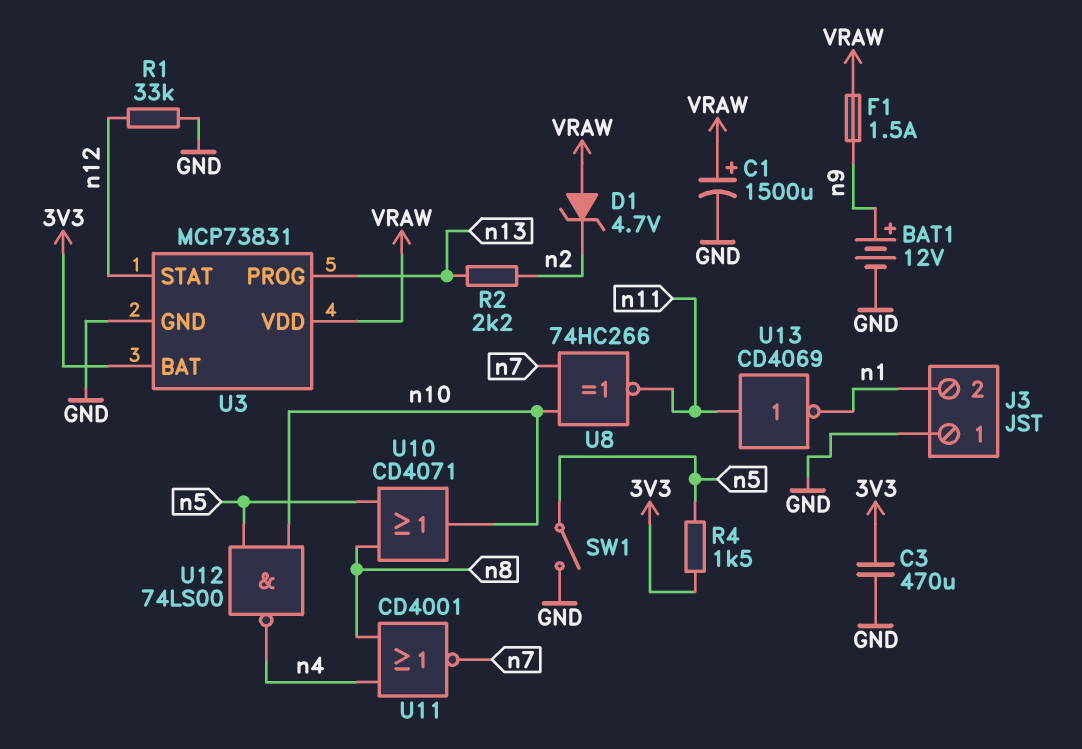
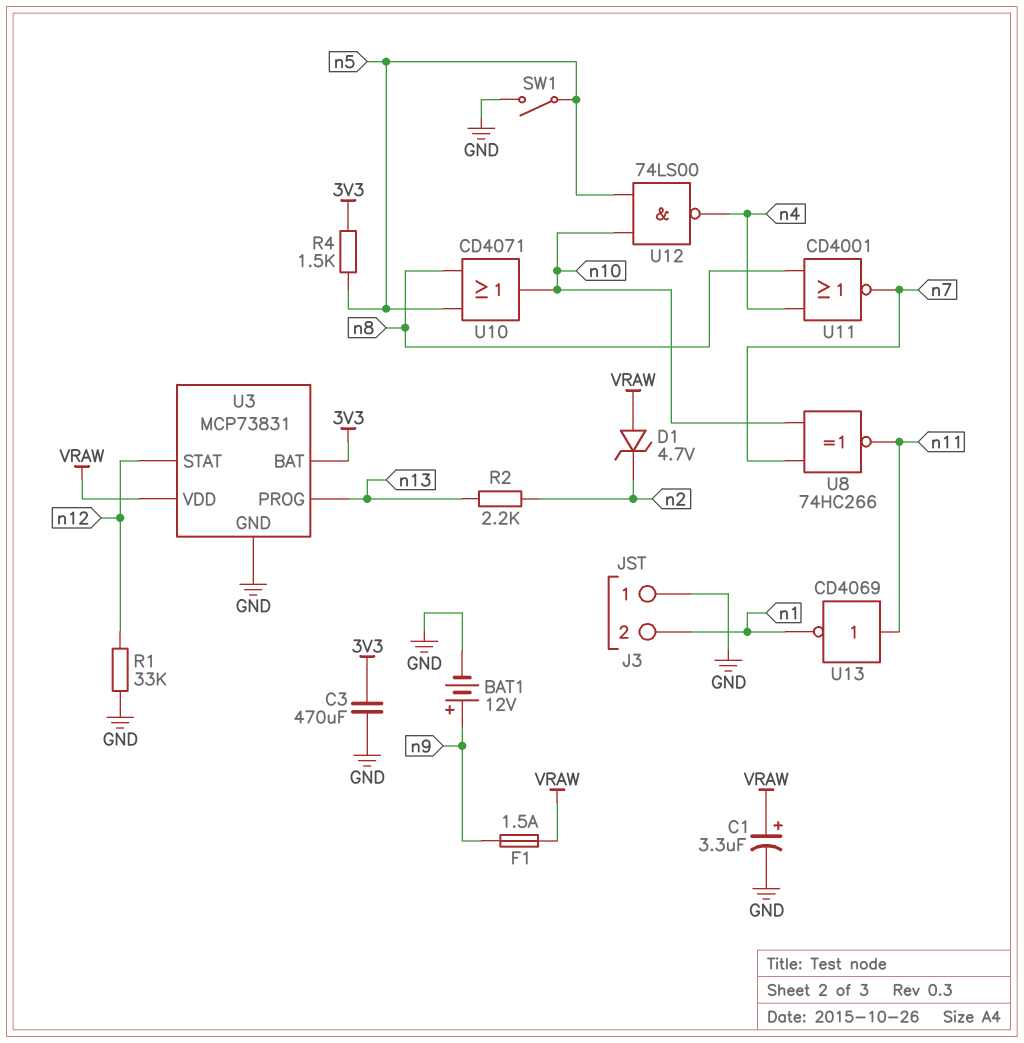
C1: 1500uF (plus VRAW, minus GND) -> 3.3uF (plus VRAW, minus GND)

